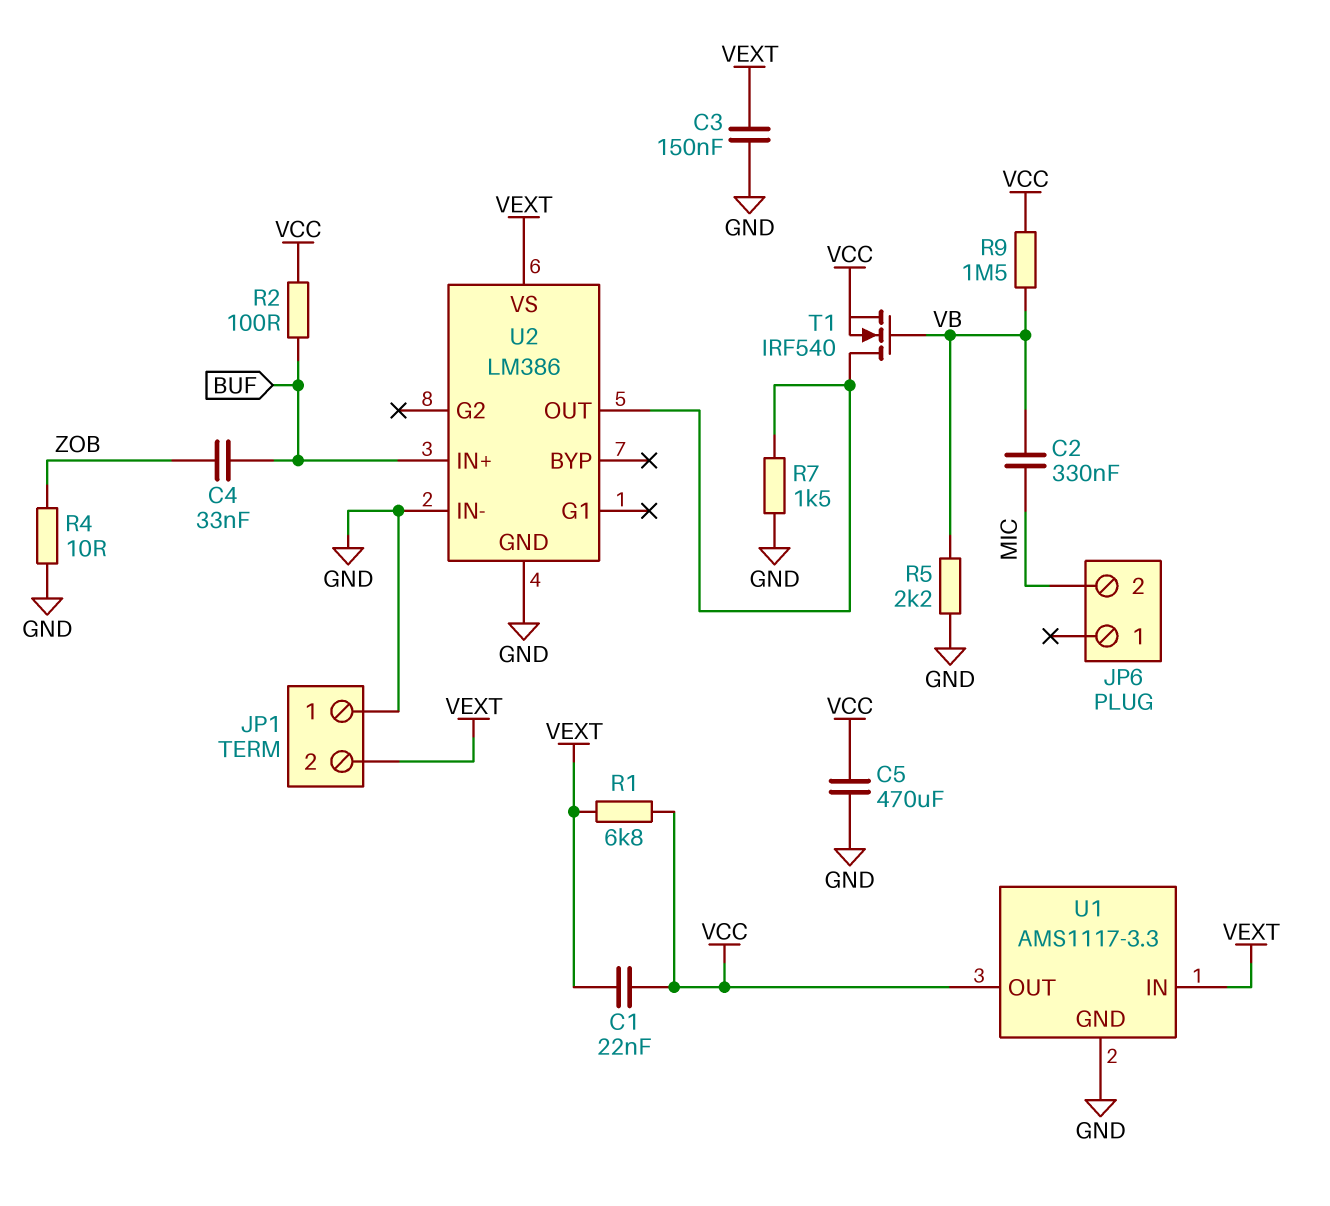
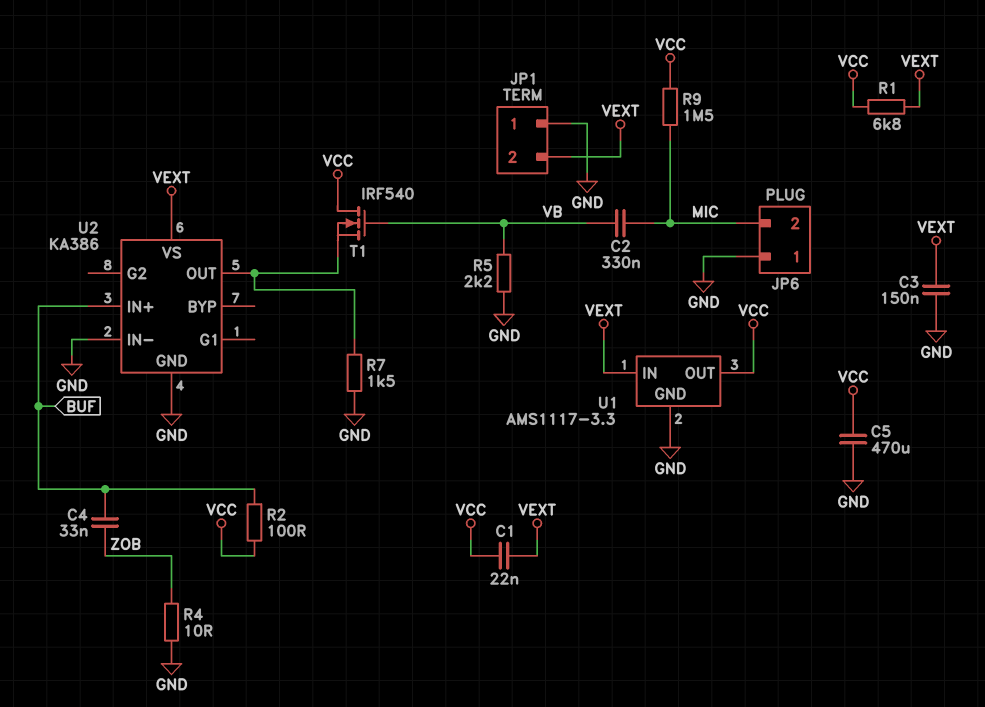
JP6 pin 1: none -> GND
R9: 1.5M (VB, VCC) -> 1.5M (MIC, VCC)
T1: NMOS IRF540 (G VB, D U2/OUT, S VCC) -> NMOS IRF540 (G VB, D VCC, S U2/OUT)
U2: LM386 -> KA386

